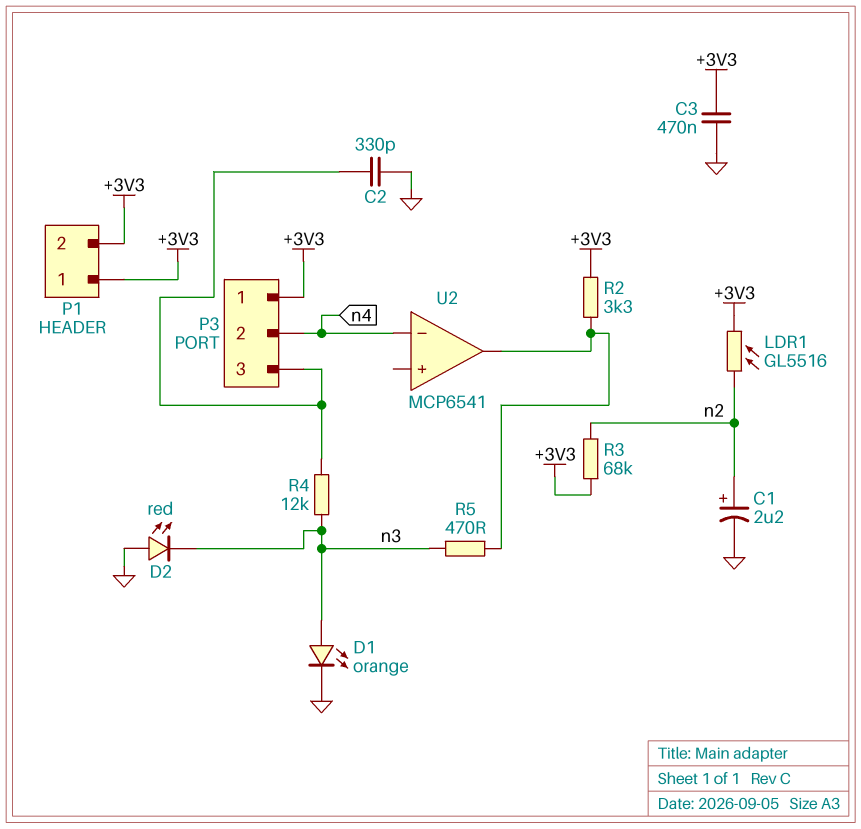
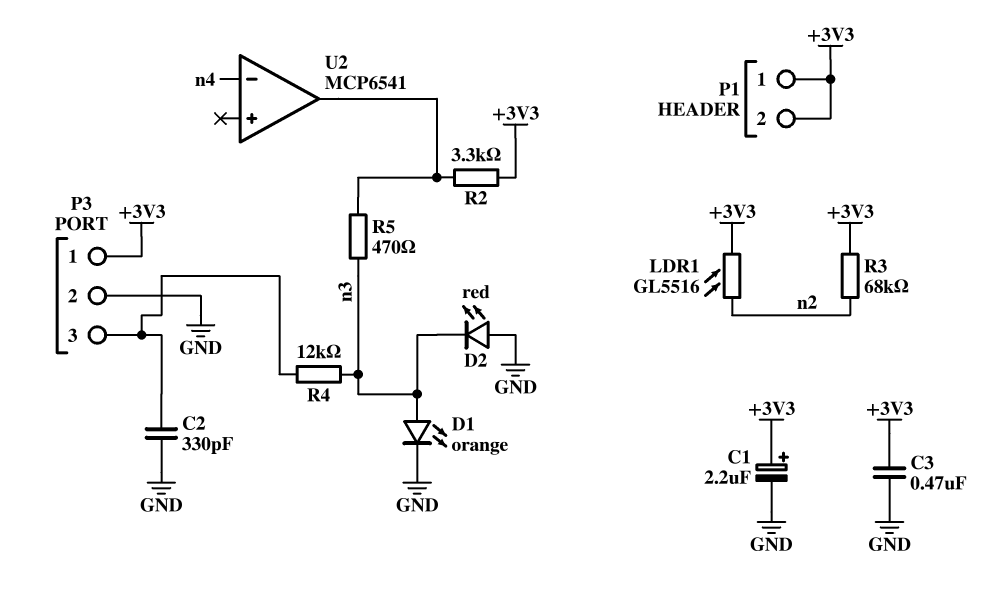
C1: 2.2uF (plus n2, minus GND) -> 2.2uF (plus +3V3, minus GND)
P3 pin 2: n4 -> GND

